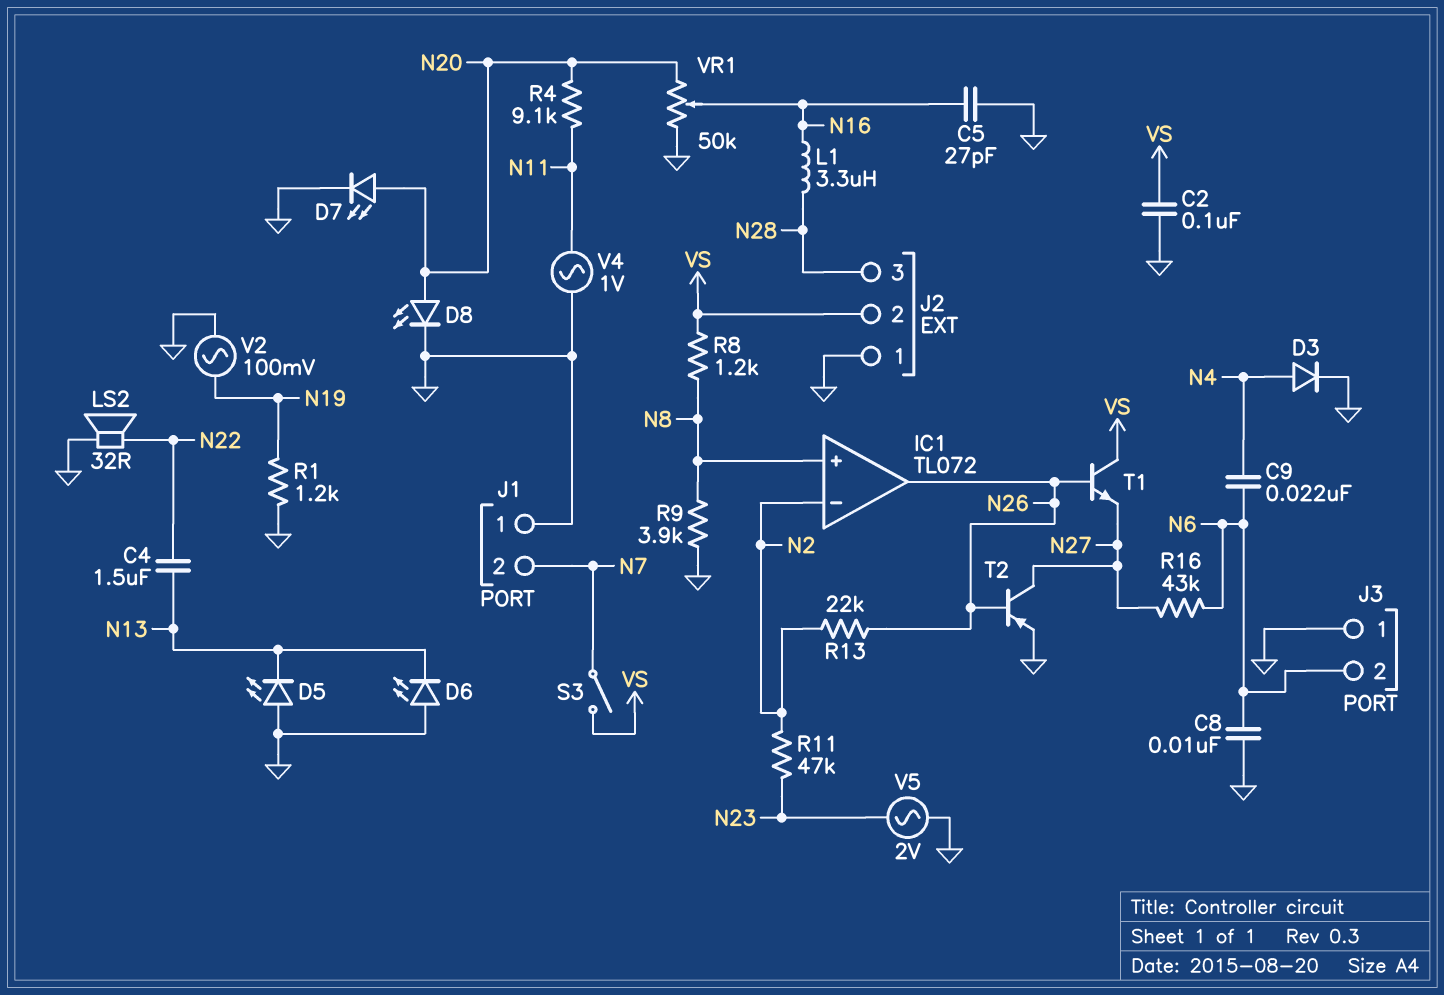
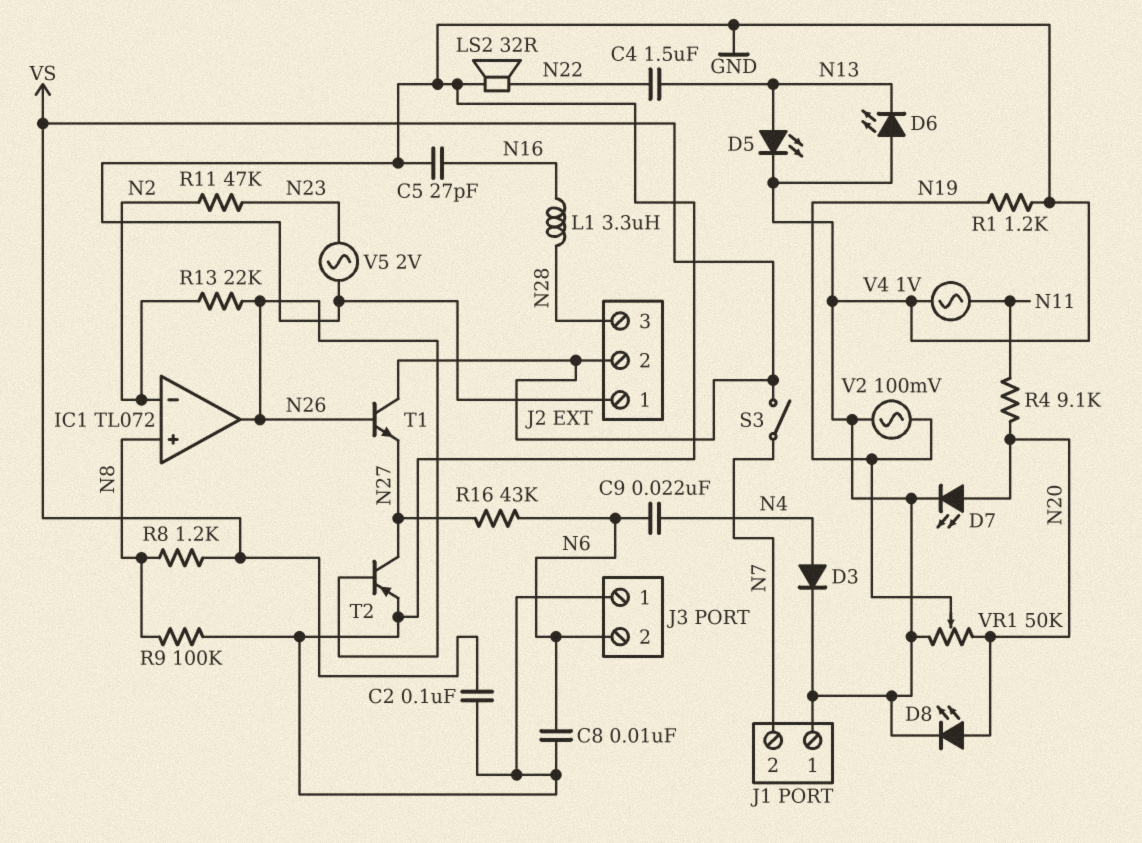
D5: LED (A GND, K N13) -> LED (A N13, K GND)
R9: 3.9k (GND, N8) -> 100k (GND, N8)
VR1: 50k (GND, N20, wiper N16) -> 50k (GND, N20, wiper N19)

